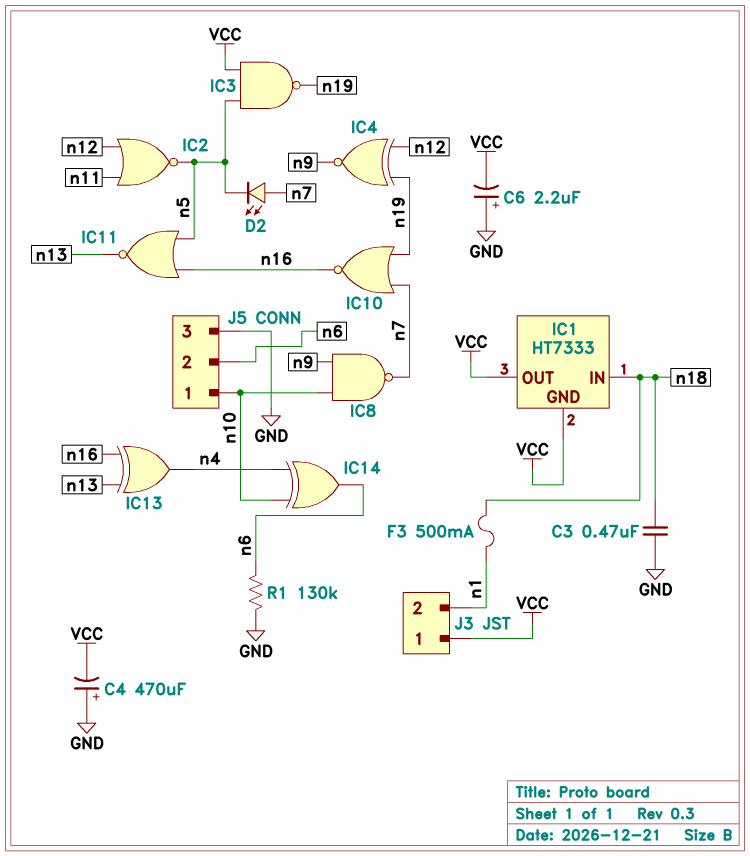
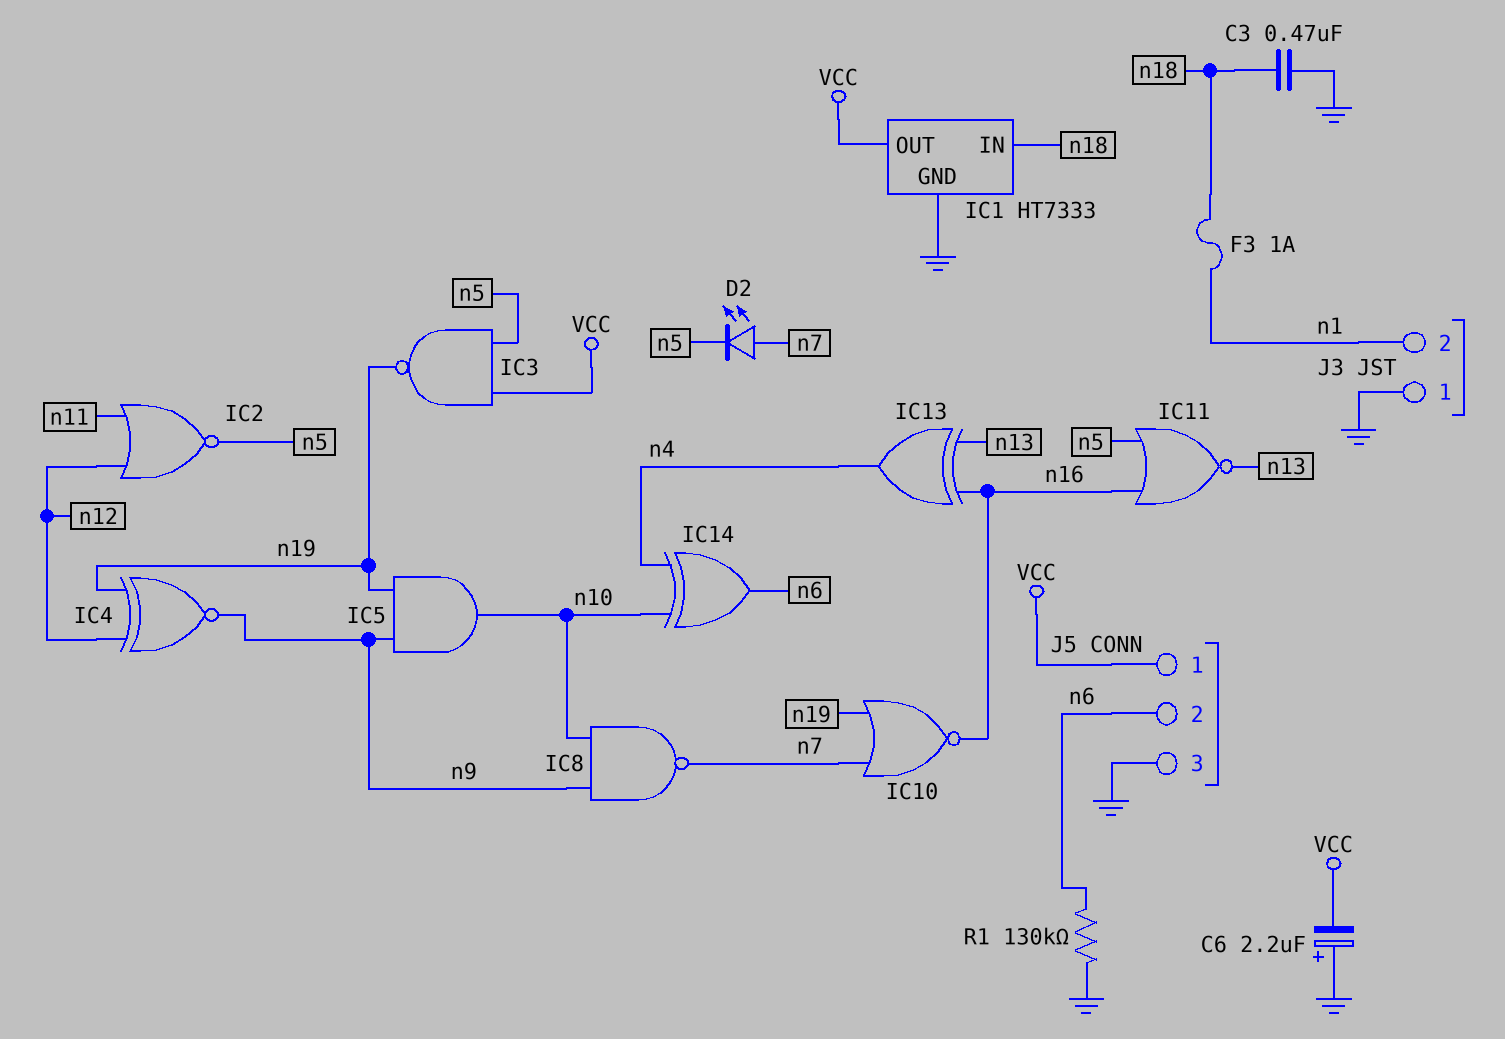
C4: 470uF (plus GND, minus VCC) -> none
F3: 500mA (n1, n18) -> 1A (n1, n18)
IC1 pin GND: VCC -> GND
IC5: none -> AND (in n9, in n19, out n10)
J3 pin 1: VCC -> GND
J5 pin 1: n10 -> VCC

